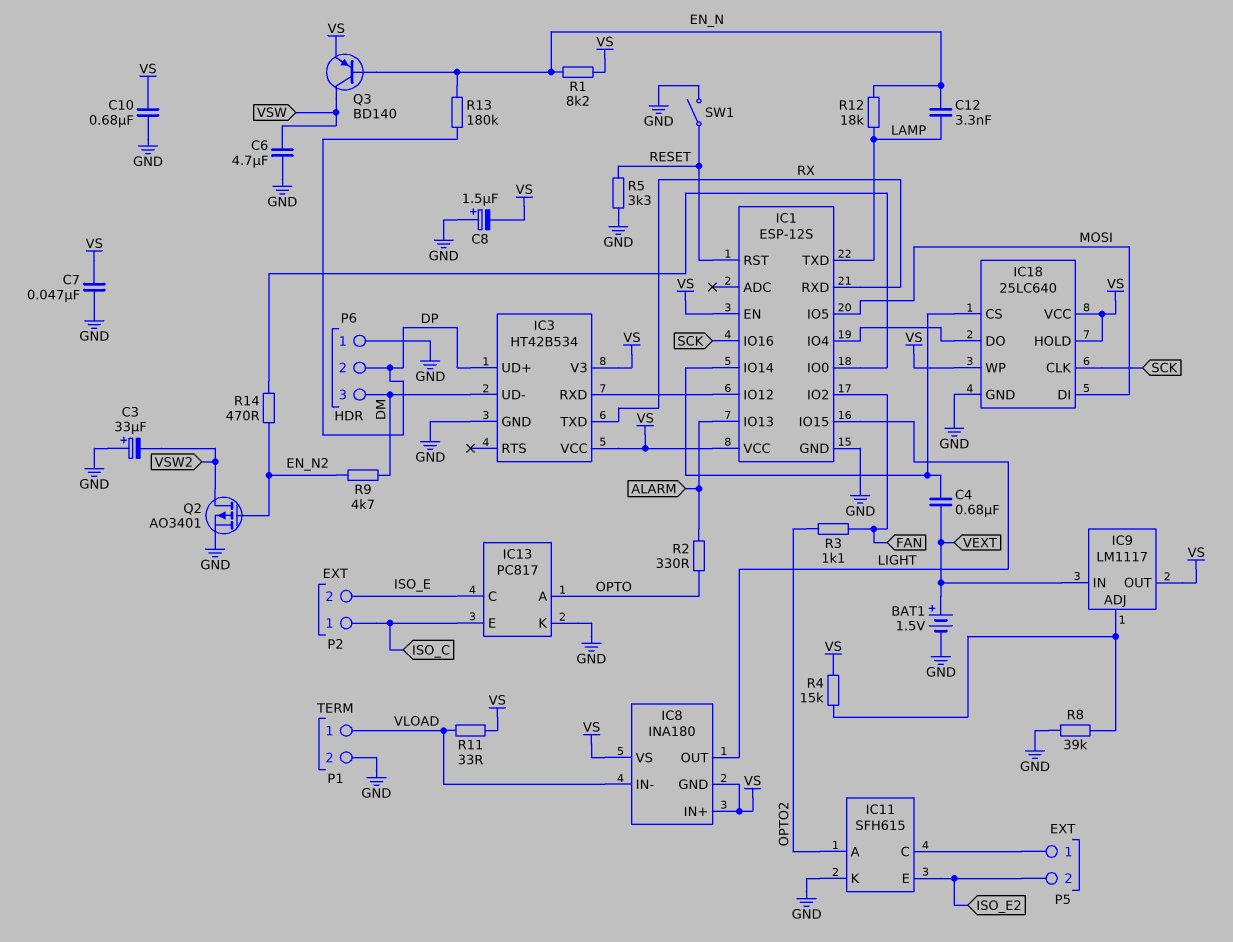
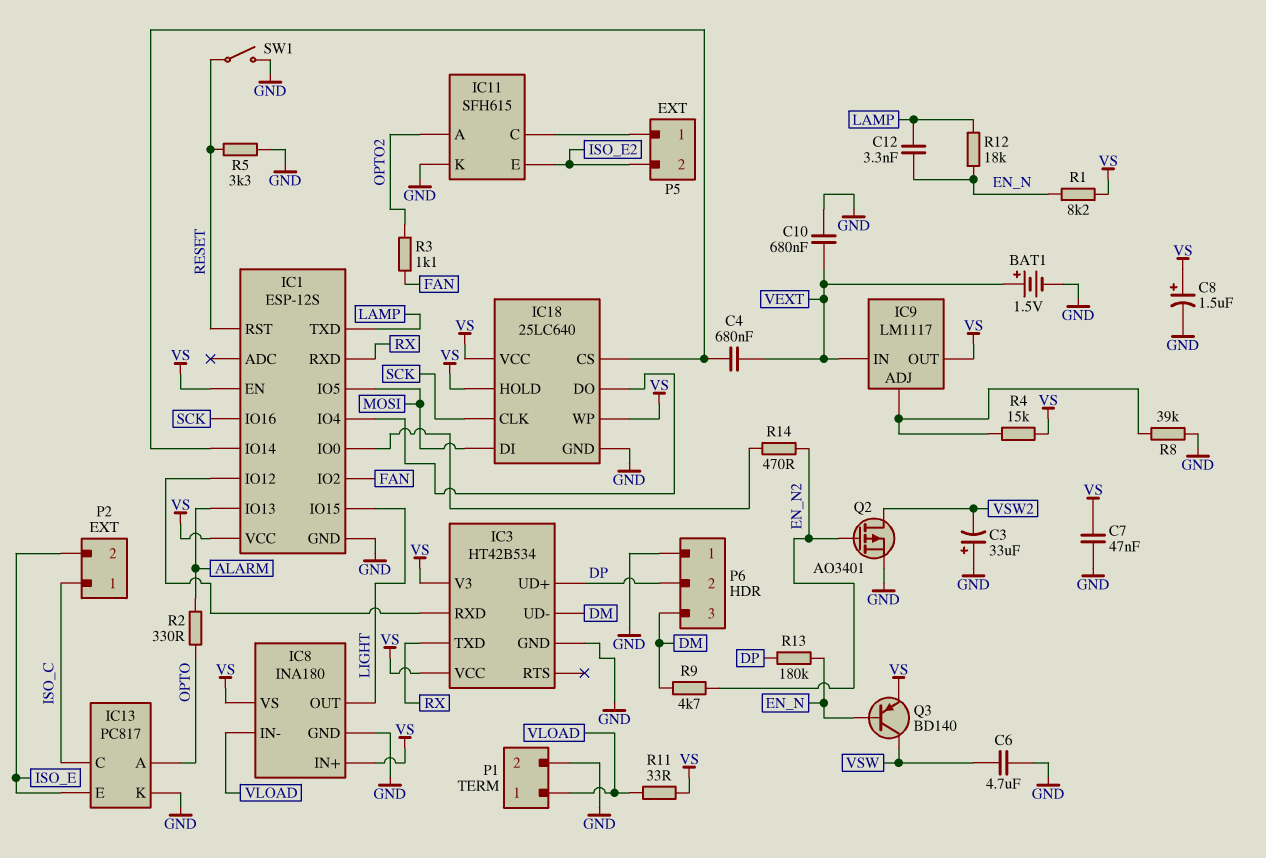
C8: 1.5uF (plus GND, minus VS) -> 1.5uF (plus VS, minus GND)
C10: 680nF (GND, VS) -> 680nF (GND, VEXT)
IC8 pin GND: VS -> GND
IC13 pin C: ISO_E -> ISO_C
IC13 pin E: ISO_C -> ISO_E

